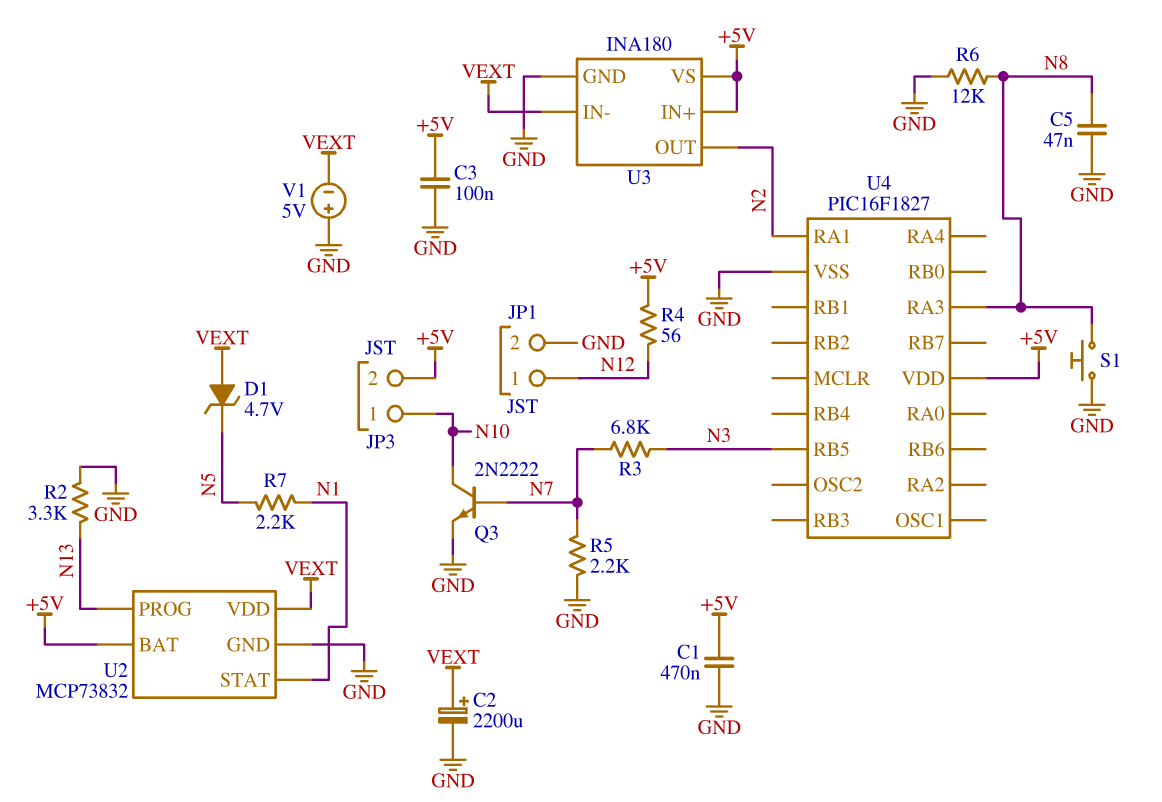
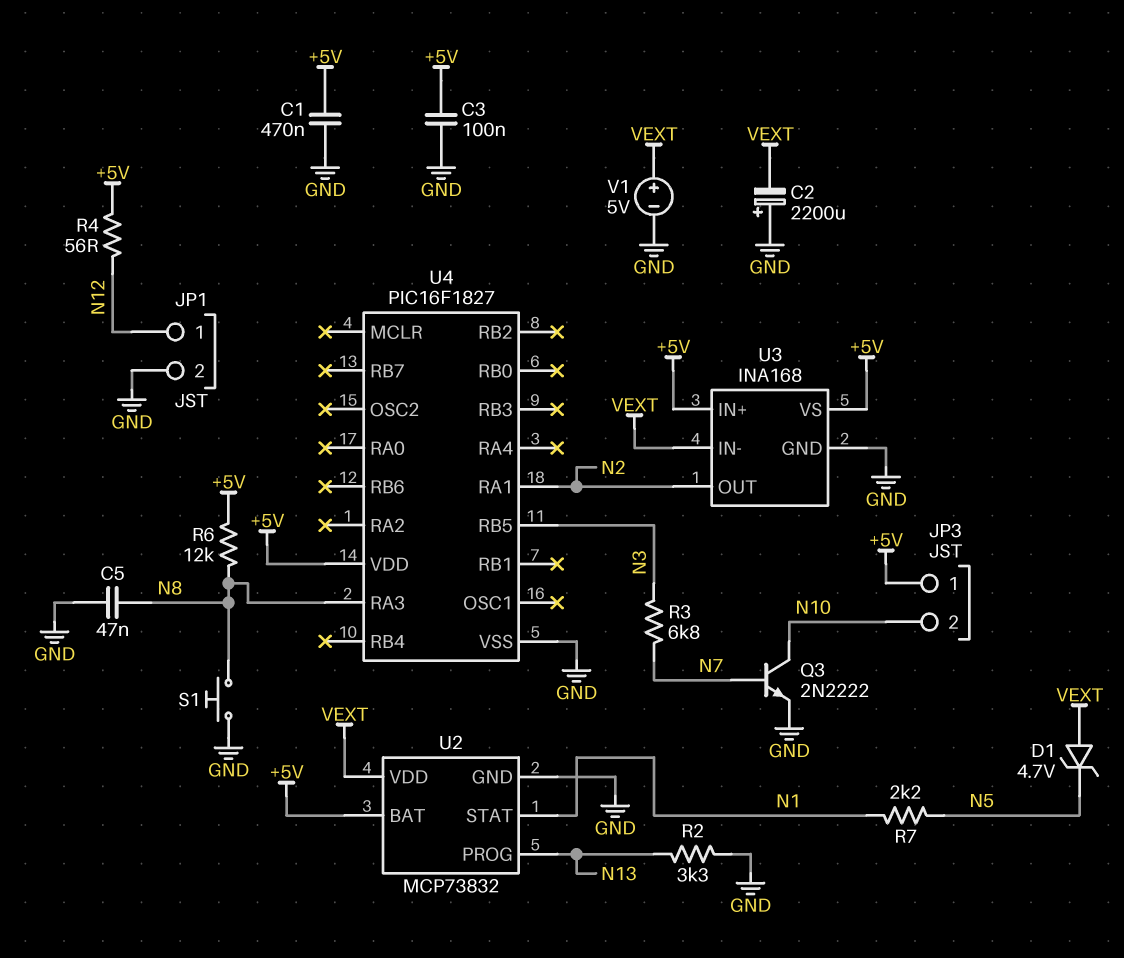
C2: 2200uF (plus VEXT, minus GND) -> 2200uF (plus GND, minus VEXT)
JP3 pin 1: N10 -> +5V
JP3 pin 2: +5V -> N10
R5: 2.2k (GND, N7) -> none
R6: 12k (GND, N8) -> 12k (+5V, N8)
U3: INA180 -> INA168
V1: 5V (plus GND, minus VEXT) -> 5V (plus VEXT, minus GND)

